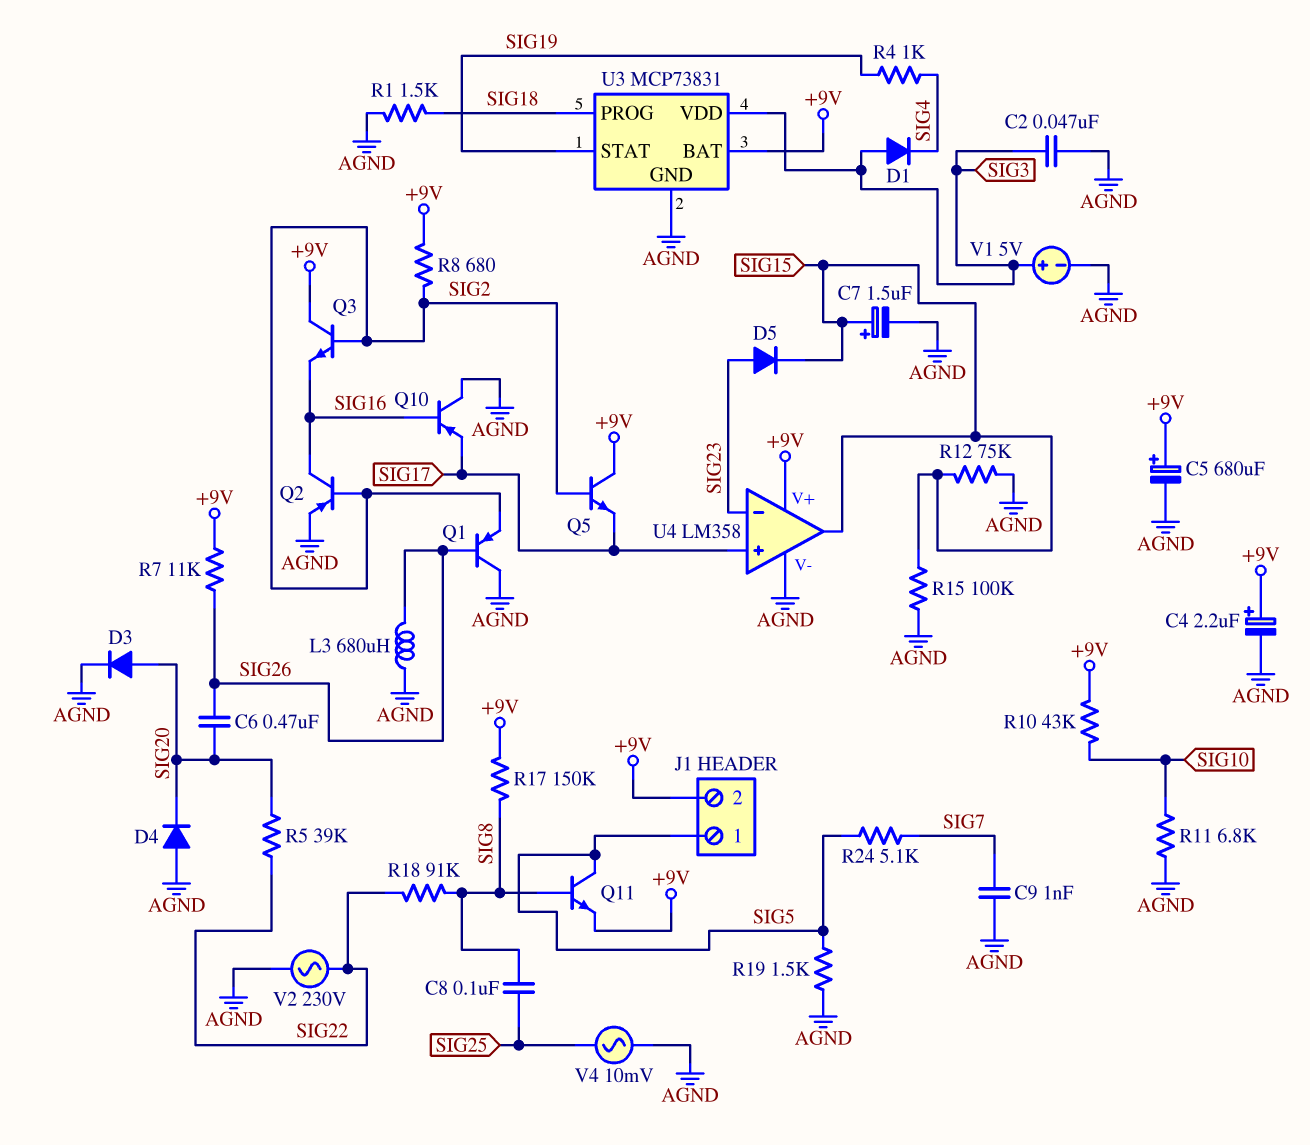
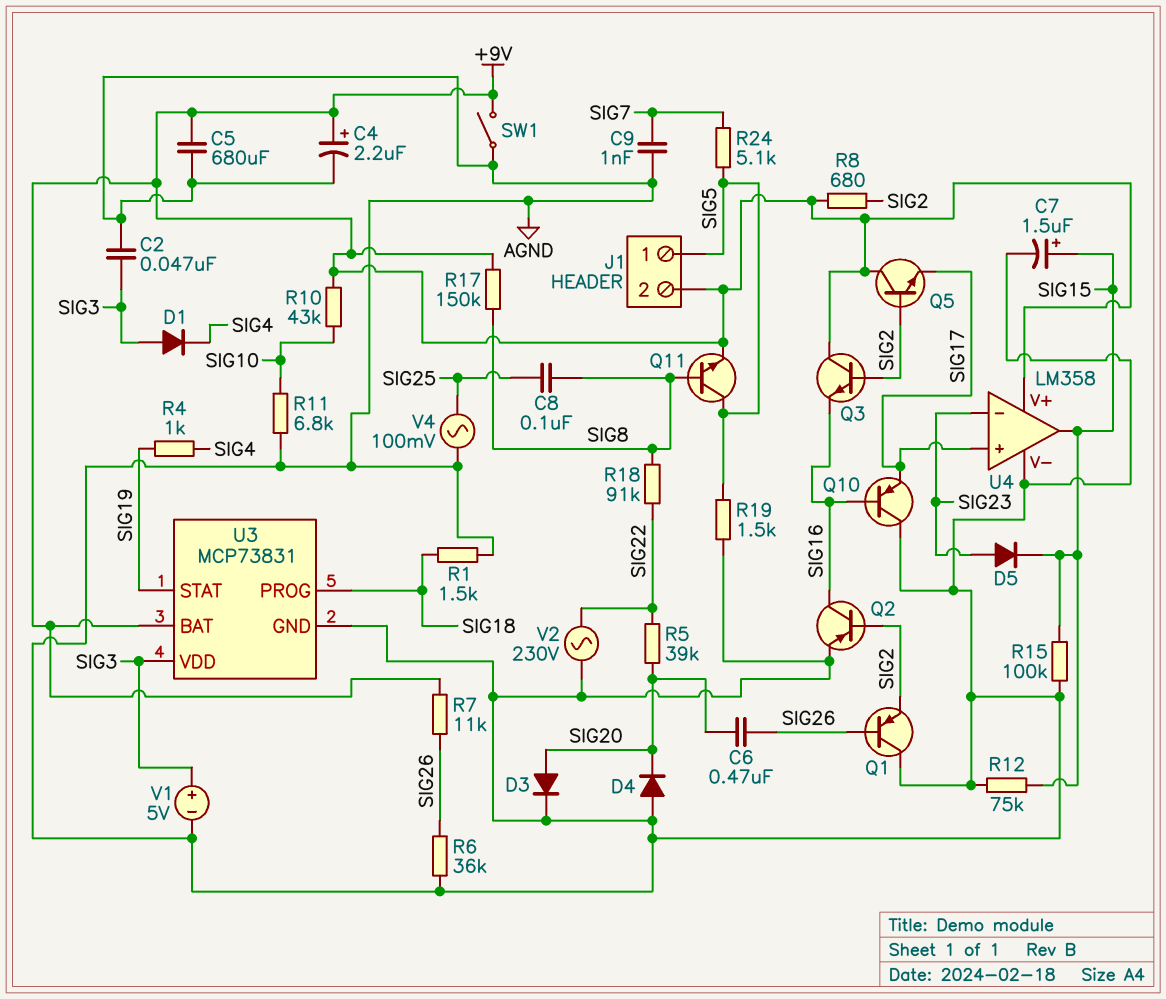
C5: 680uF (plus +9V, minus AGND) -> 680uF (+9V, AGND)
L3: 680uH (AGND, SIG26) -> none
R6: none -> 36k (AGND, SIG26)
SW1: none -> switch (+9V, AGND)
V4: AC 10mV (AGND, SIG25) -> AC 100mV (AGND, SIG25)

